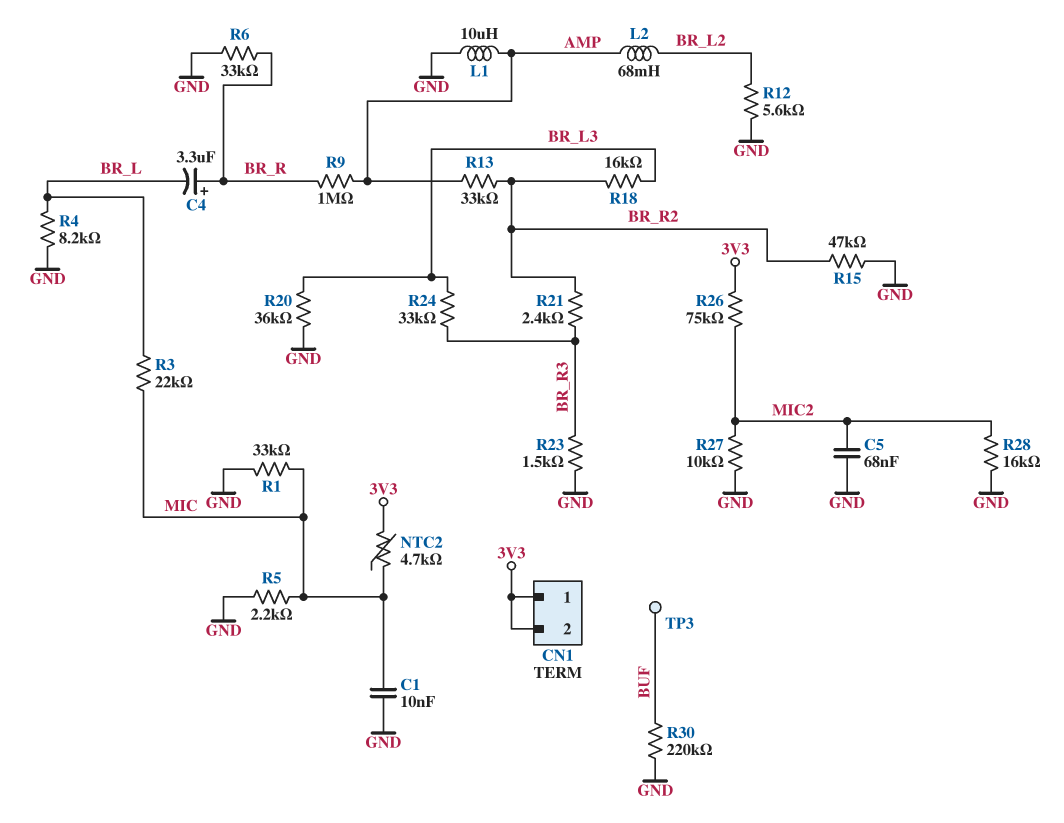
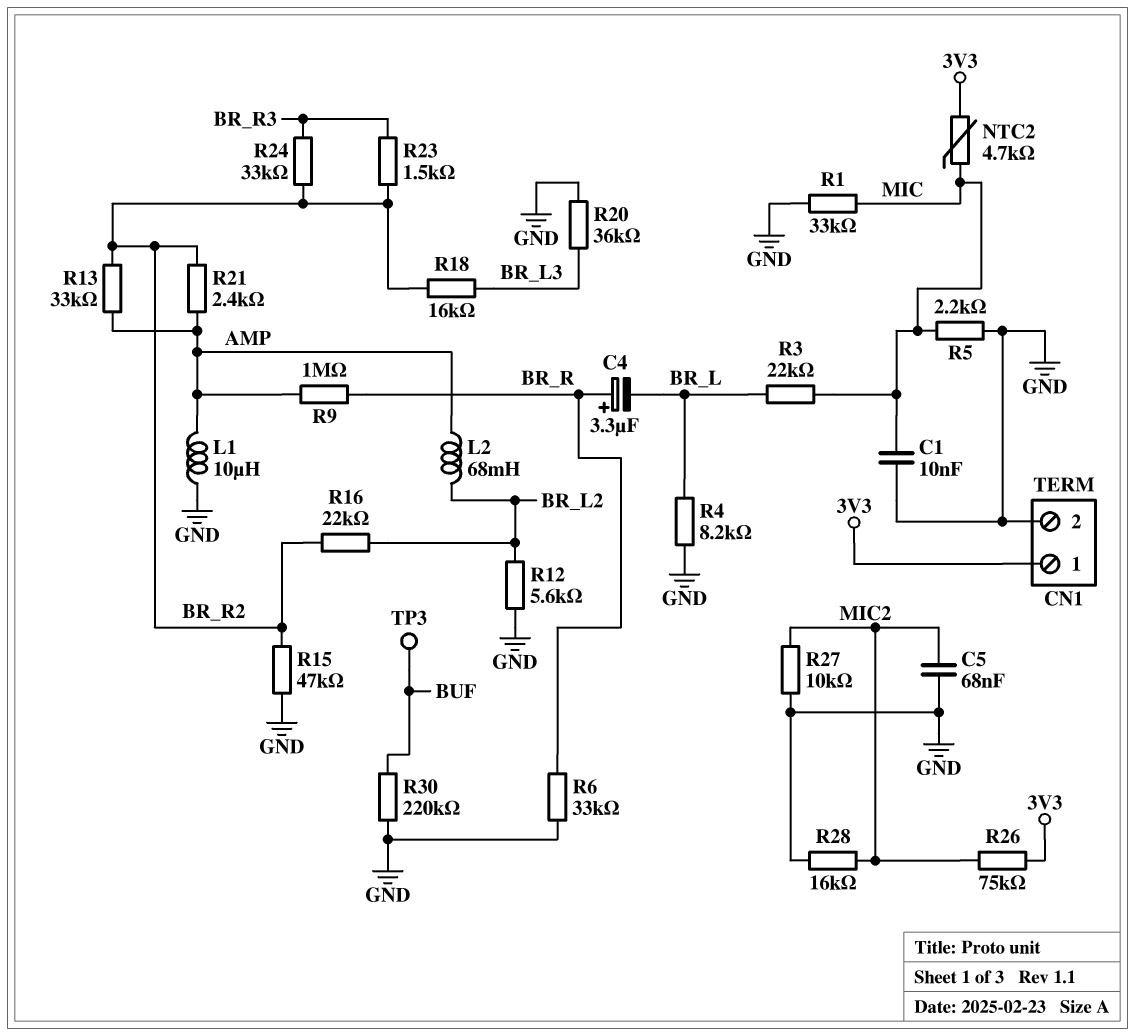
CN1 pin 2: 3V3 -> GND
R16: none -> 22k (BR_L2, BR_R2)
R21: 2.4k (BR_R2, BR_R3) -> 2.4k (AMP, BR_R2)
R23: 1.5k (BR_R3, GND) -> 1.5k (BR_R2, BR_R3)
R24: 33k (BR_L3, BR_R3) -> 33k (BR_R2, BR_R3)

